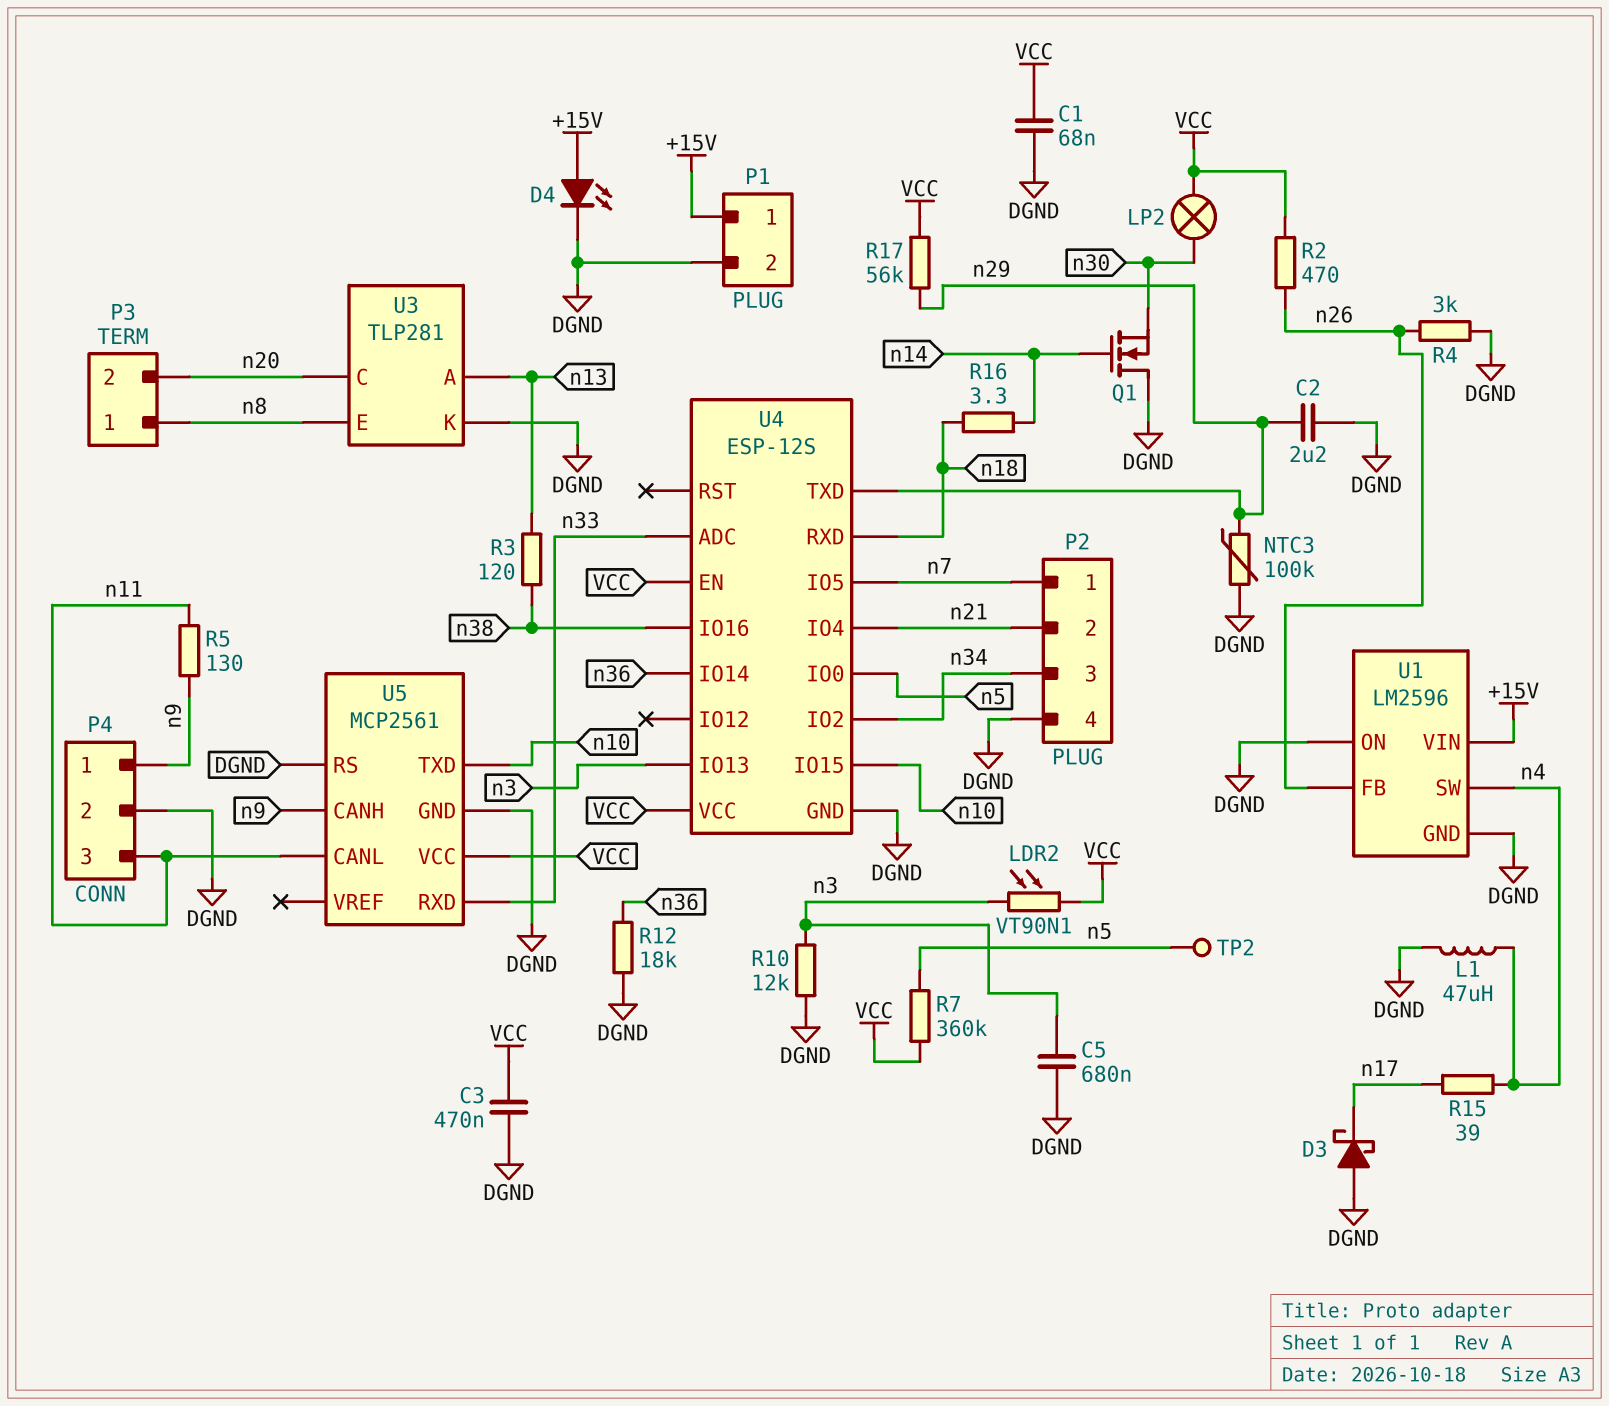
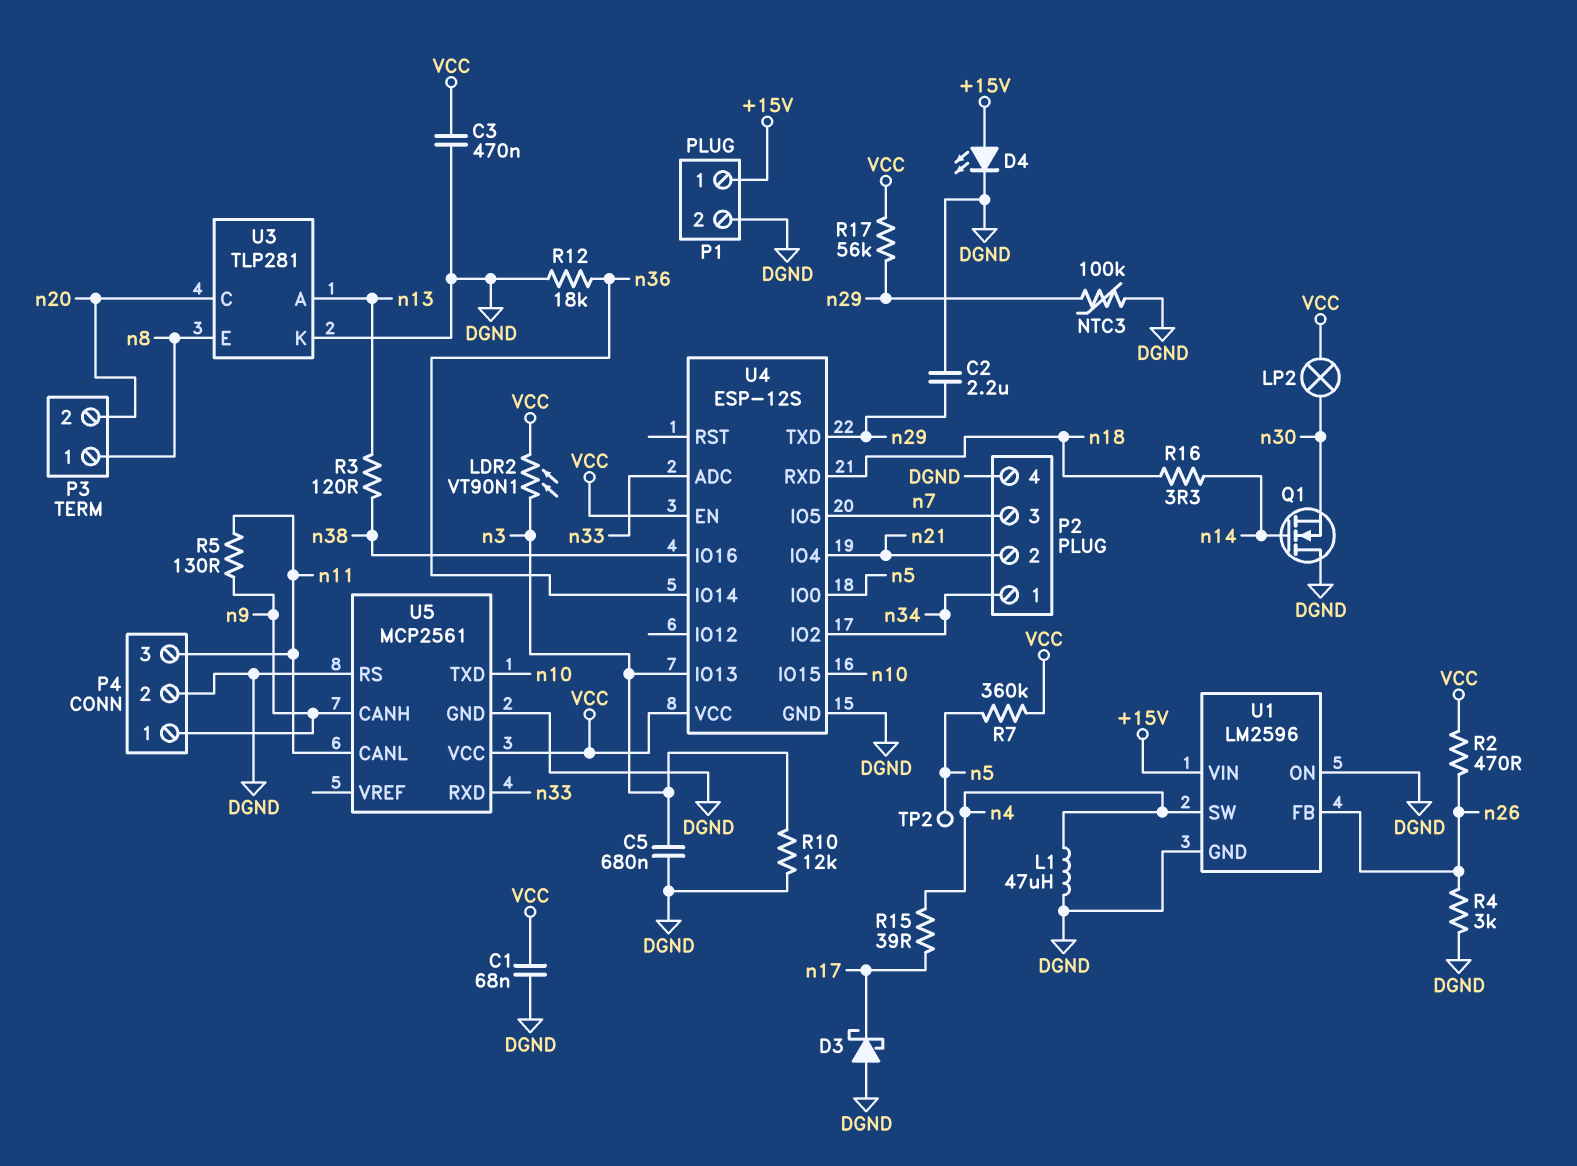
P2 pin 1: n7 -> n34
P2 pin 3: n34 -> n7

